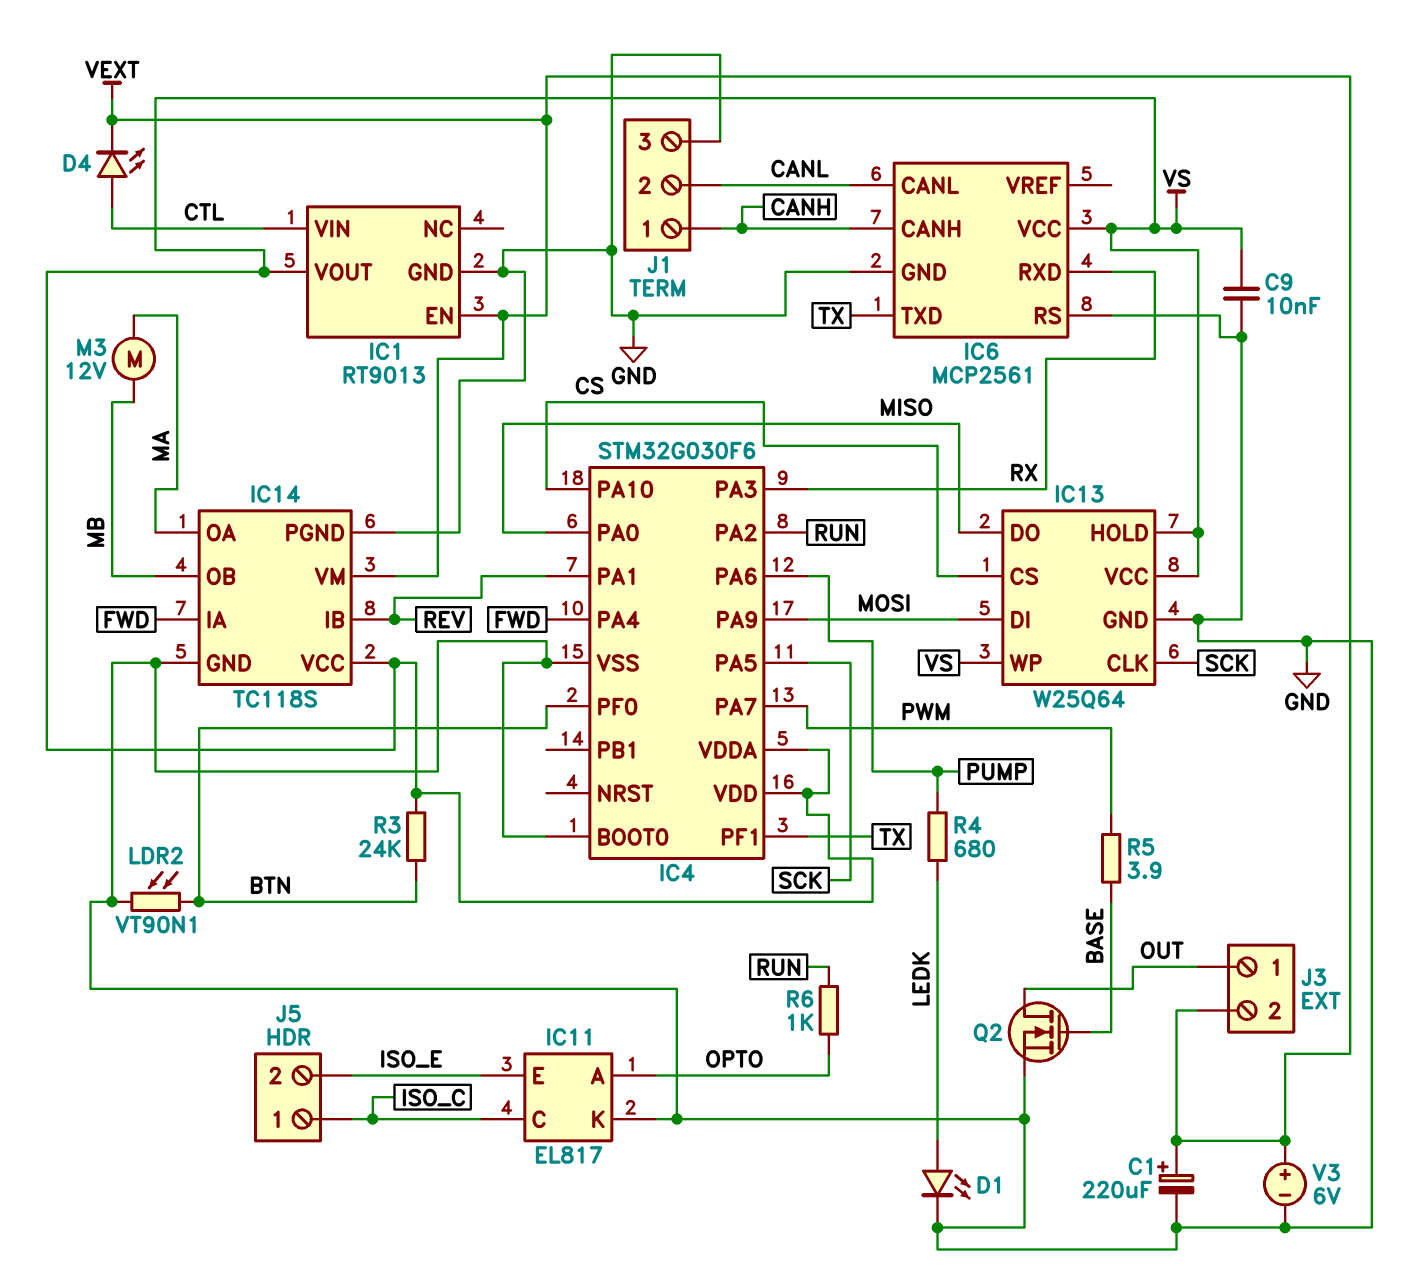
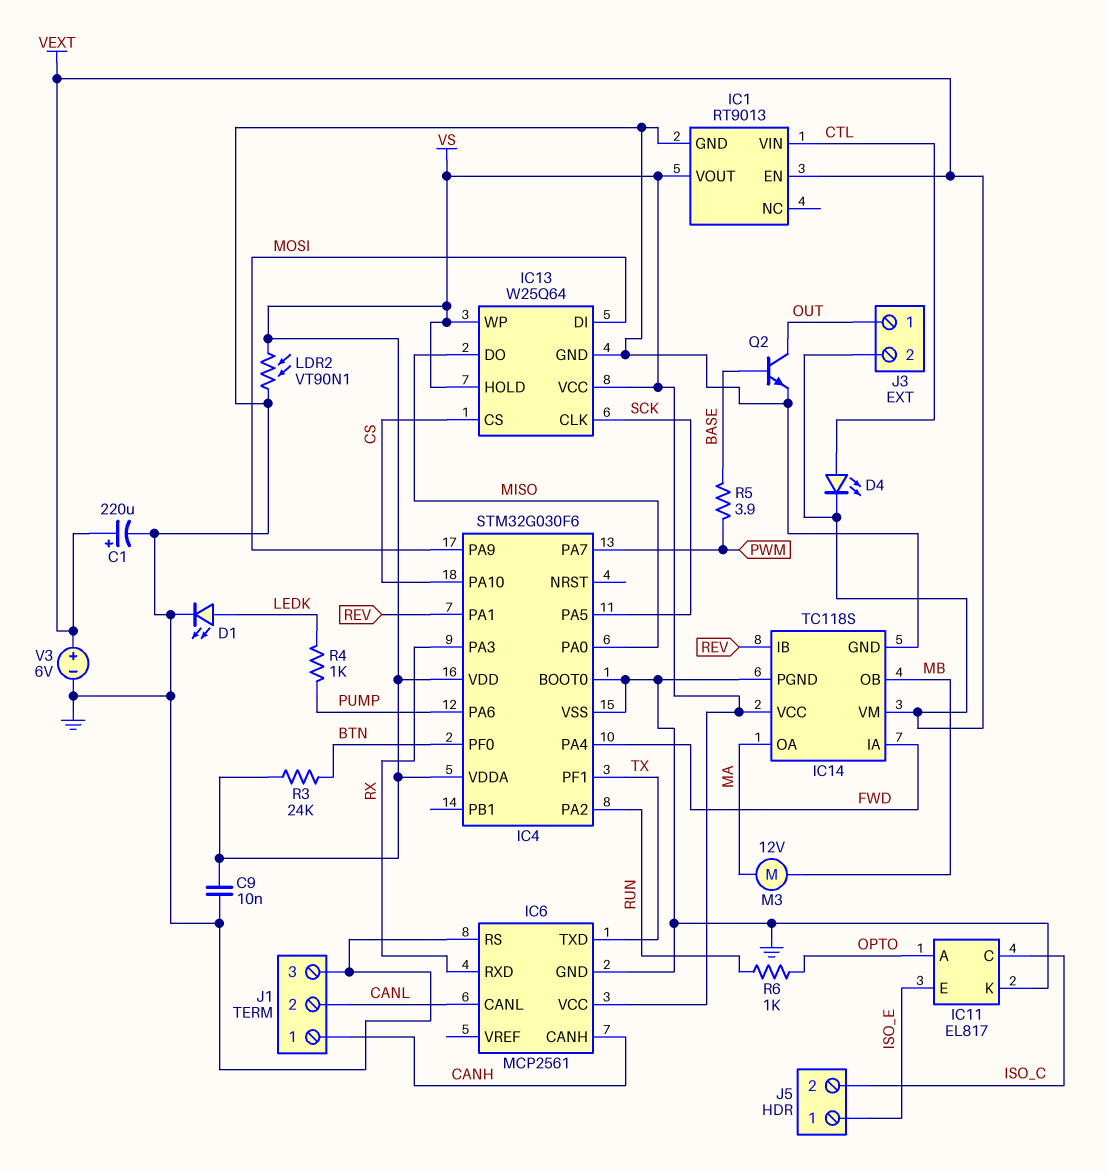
J5 pin 1: ISO_C -> ISO_E
J5 pin 2: ISO_E -> ISO_C
LDR2: VT90N1 (BTN, GND) -> VT90N1 (GND, VS)
Q2: NMOS (G BASE, D OUT, S GND) -> NPN (B BASE, C OUT, E GND)
R4: 680 (LEDK, PUMP) -> 1k (LEDK, PUMP)

